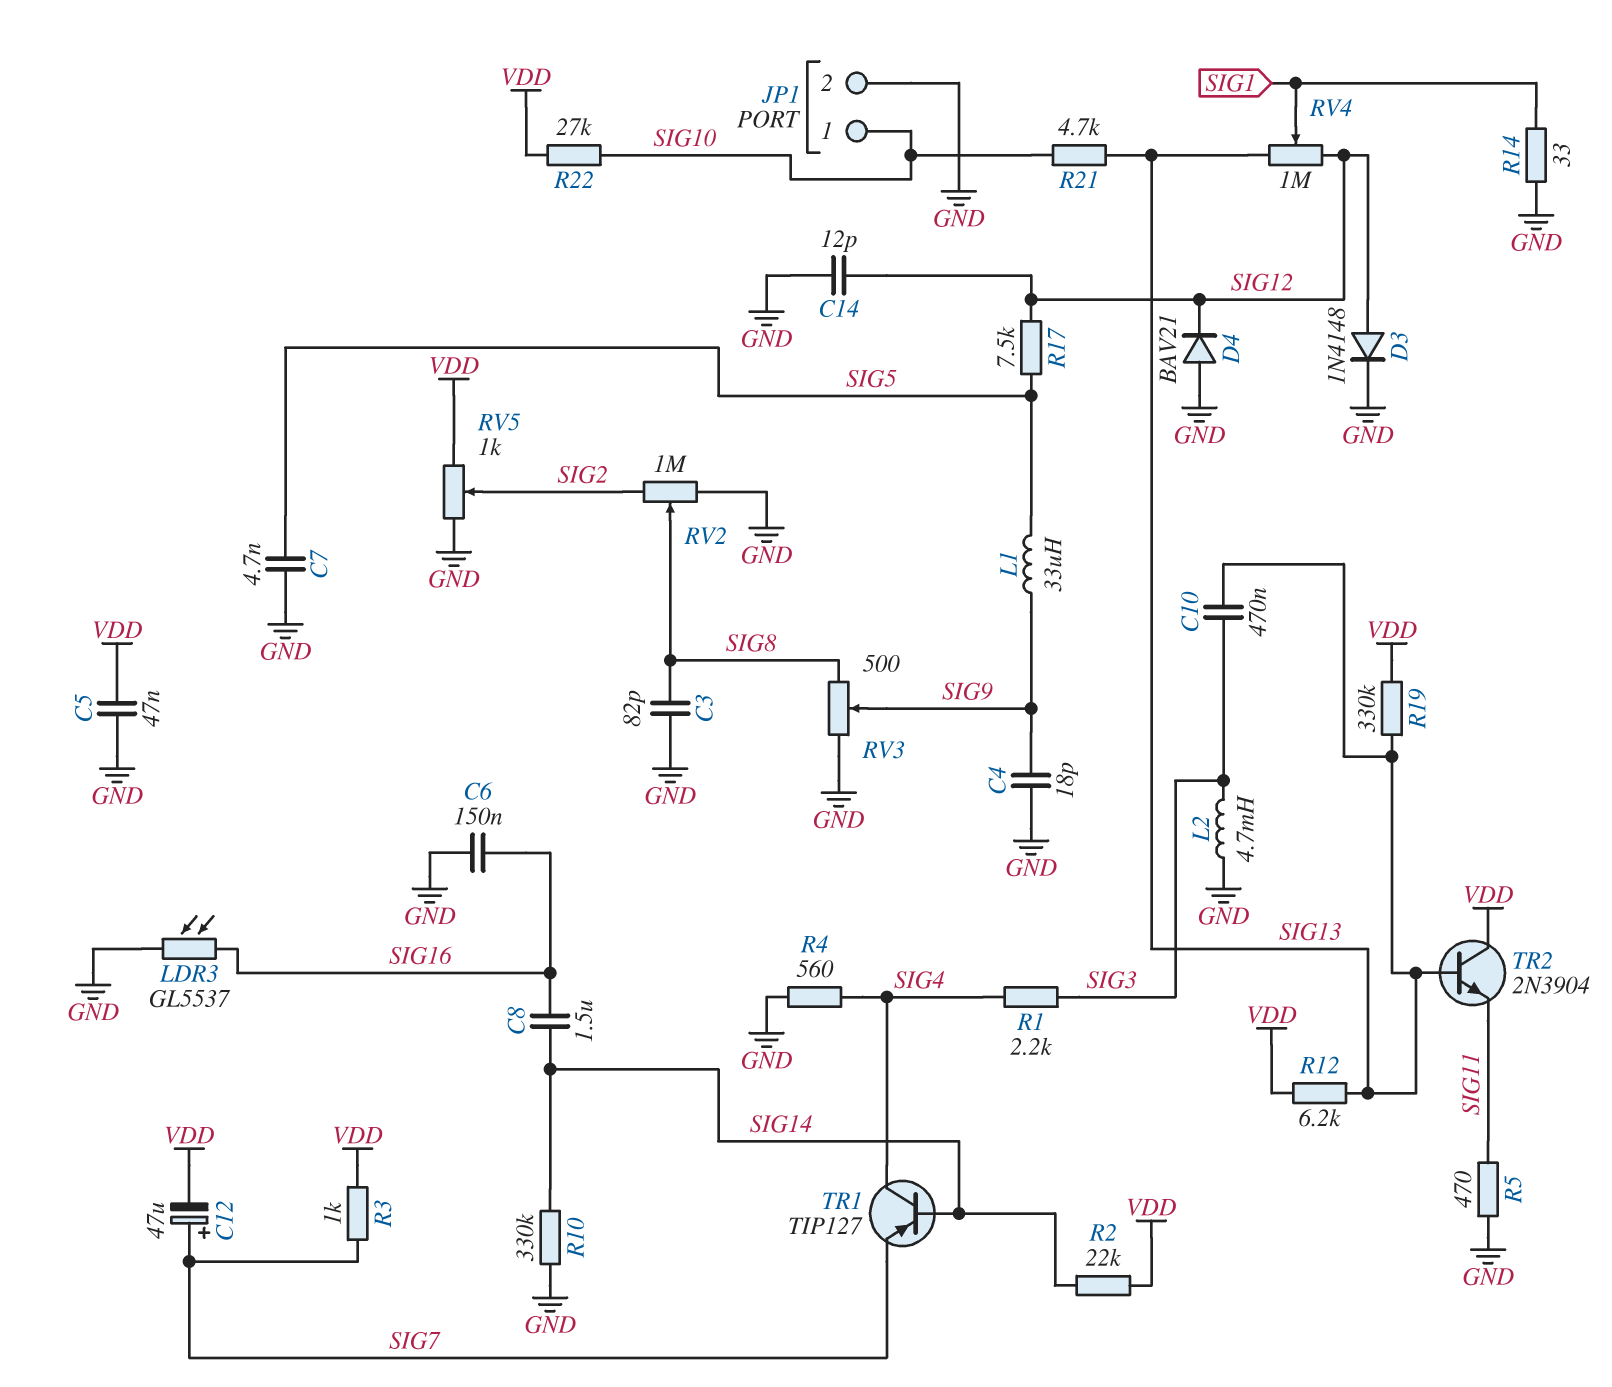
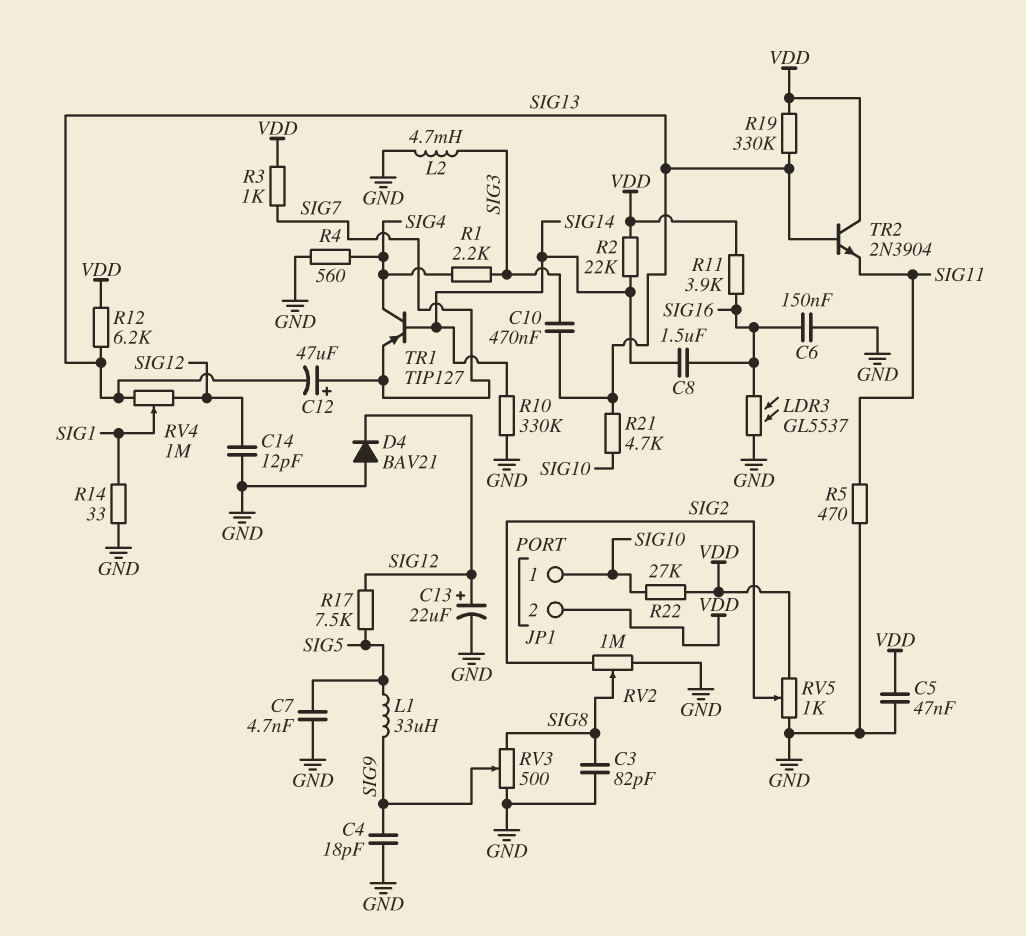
C12: 47uF (plus SIG7, minus VDD) -> 47uF (plus SIG7, minus SIG13)
C13: none -> 22uF (plus SIG12, minus GND)
D3: diode 1N4148 (A SIG12, K GND) -> none
JP1 pin 2: GND -> VDD
R11: none -> 3.9k (SIG16, VDD)

